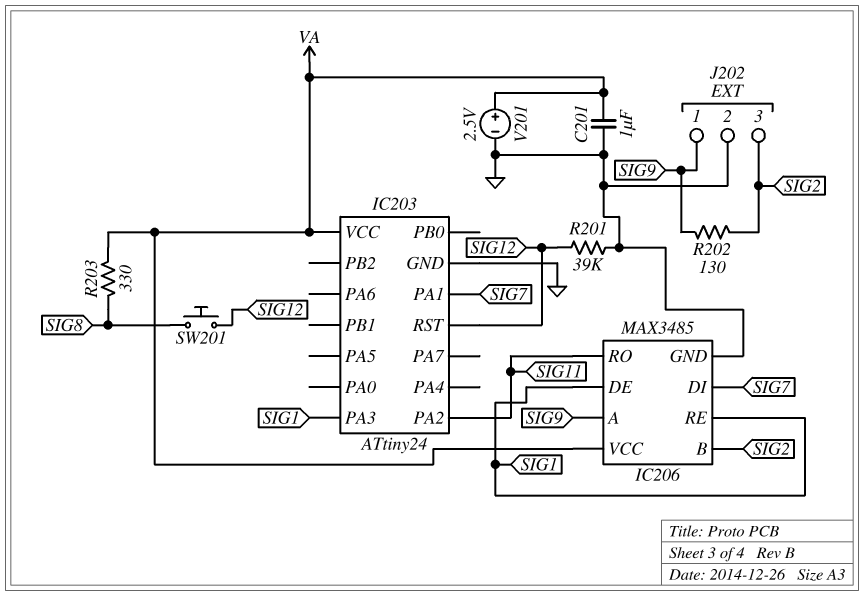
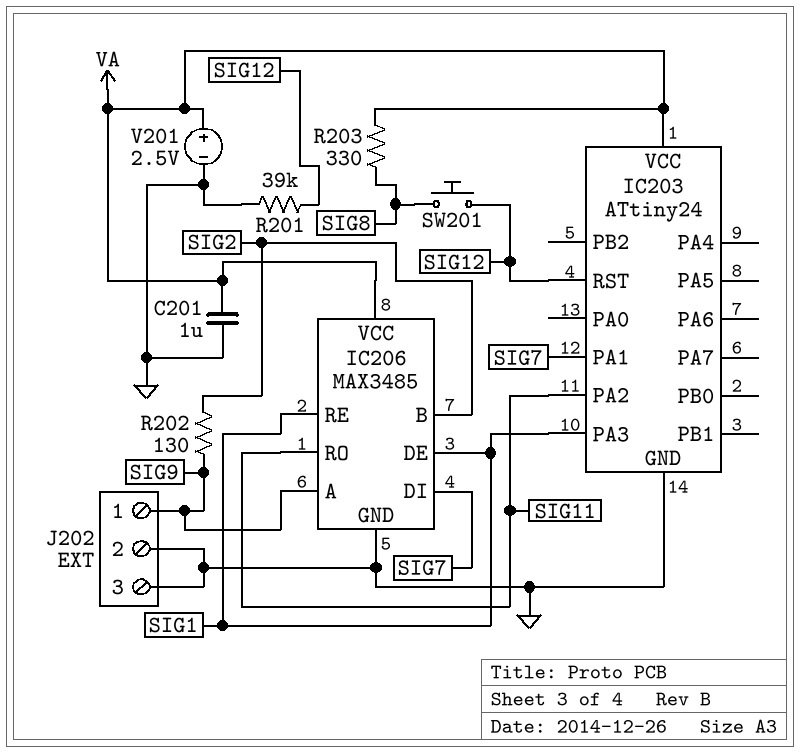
J202 pin 3: SIG2 -> GND

